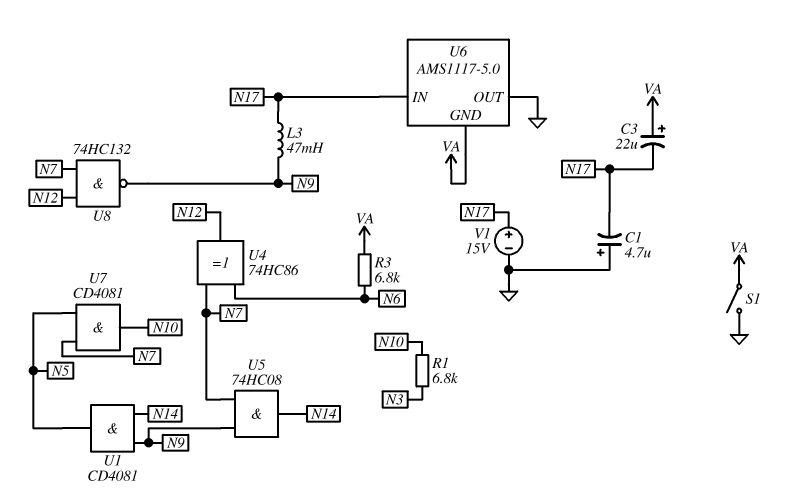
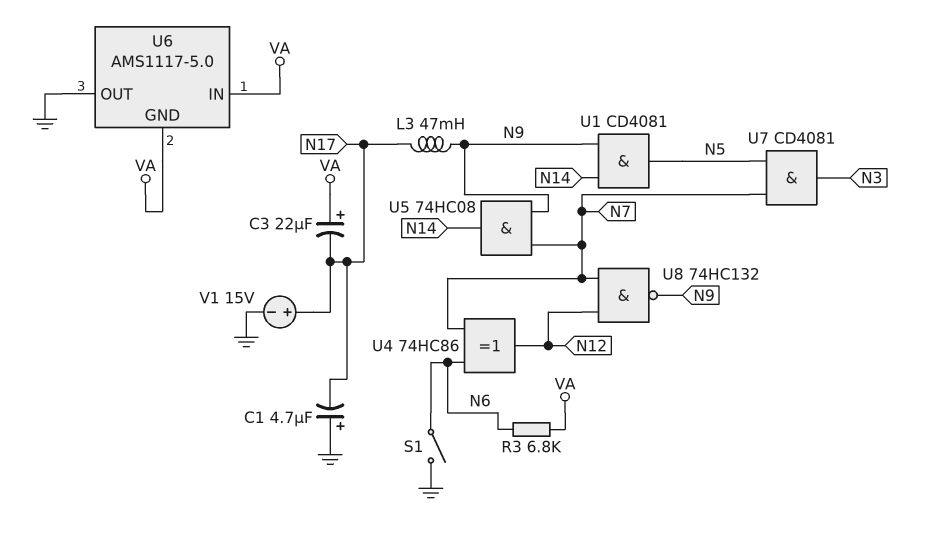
R1: 6.8k (N3, N10) -> none
S1: switch (GND, VA) -> switch (GND, N6)
U6 pin IN: N17 -> VA
U7: AND CD4081 (in N5, in N7, out N10) -> AND CD4081 (in N5, in N7, out N3)

